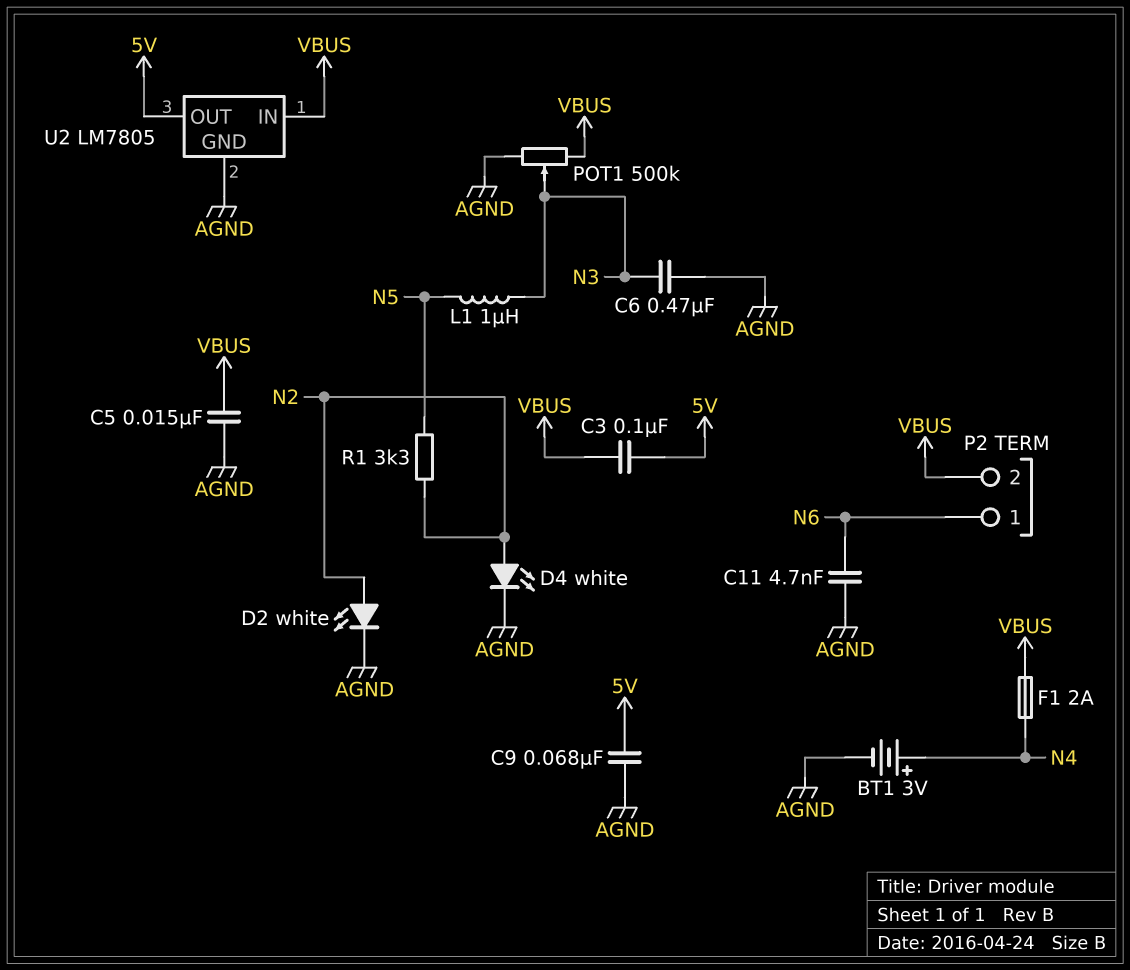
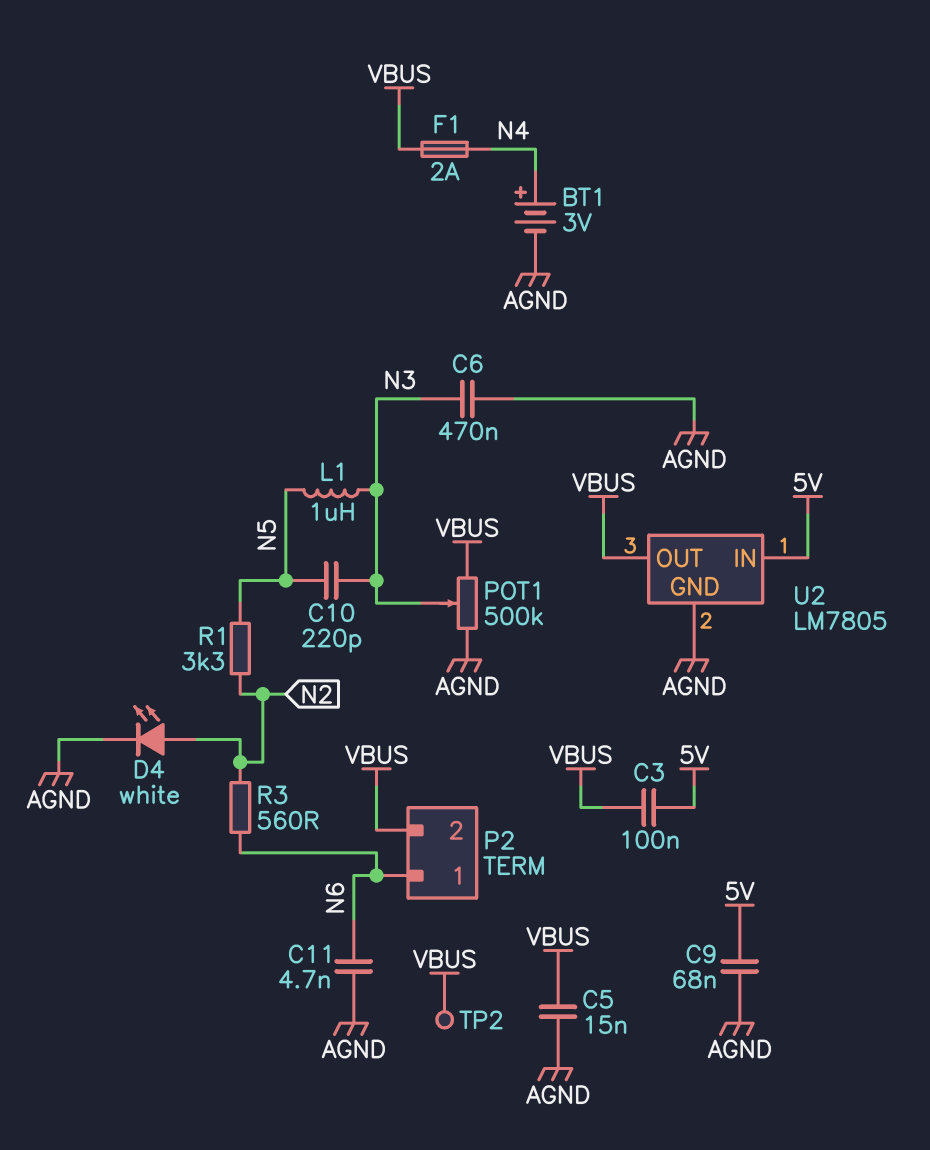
C10: none -> 220pF (N3, N5)
D2: LED white (A N2, K AGND) -> none
R3: none -> 560 (N2, N6)
TP2: none -> test point (VBUS)
U2 pin IN: VBUS -> 5V
U2 pin OUT: 5V -> VBUS

